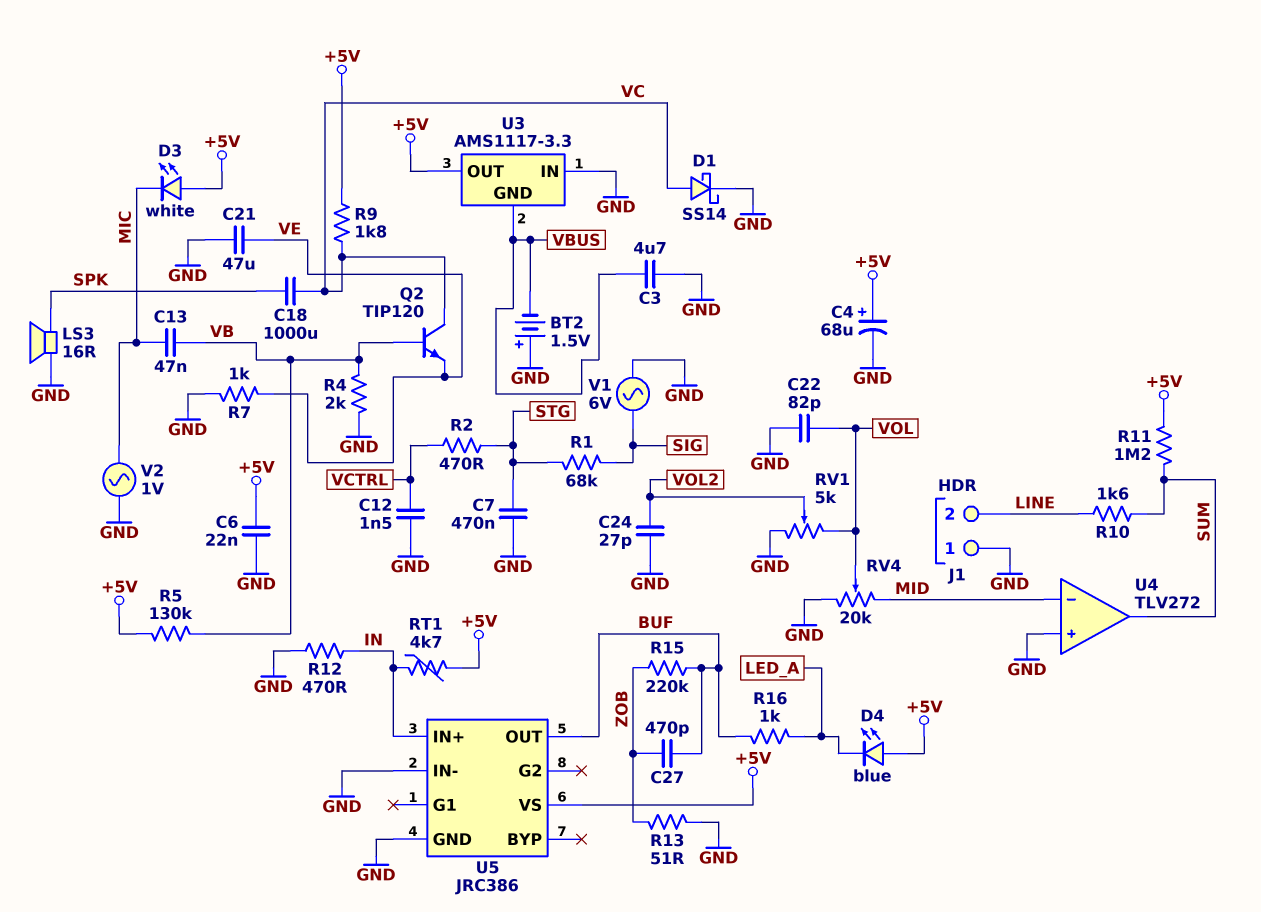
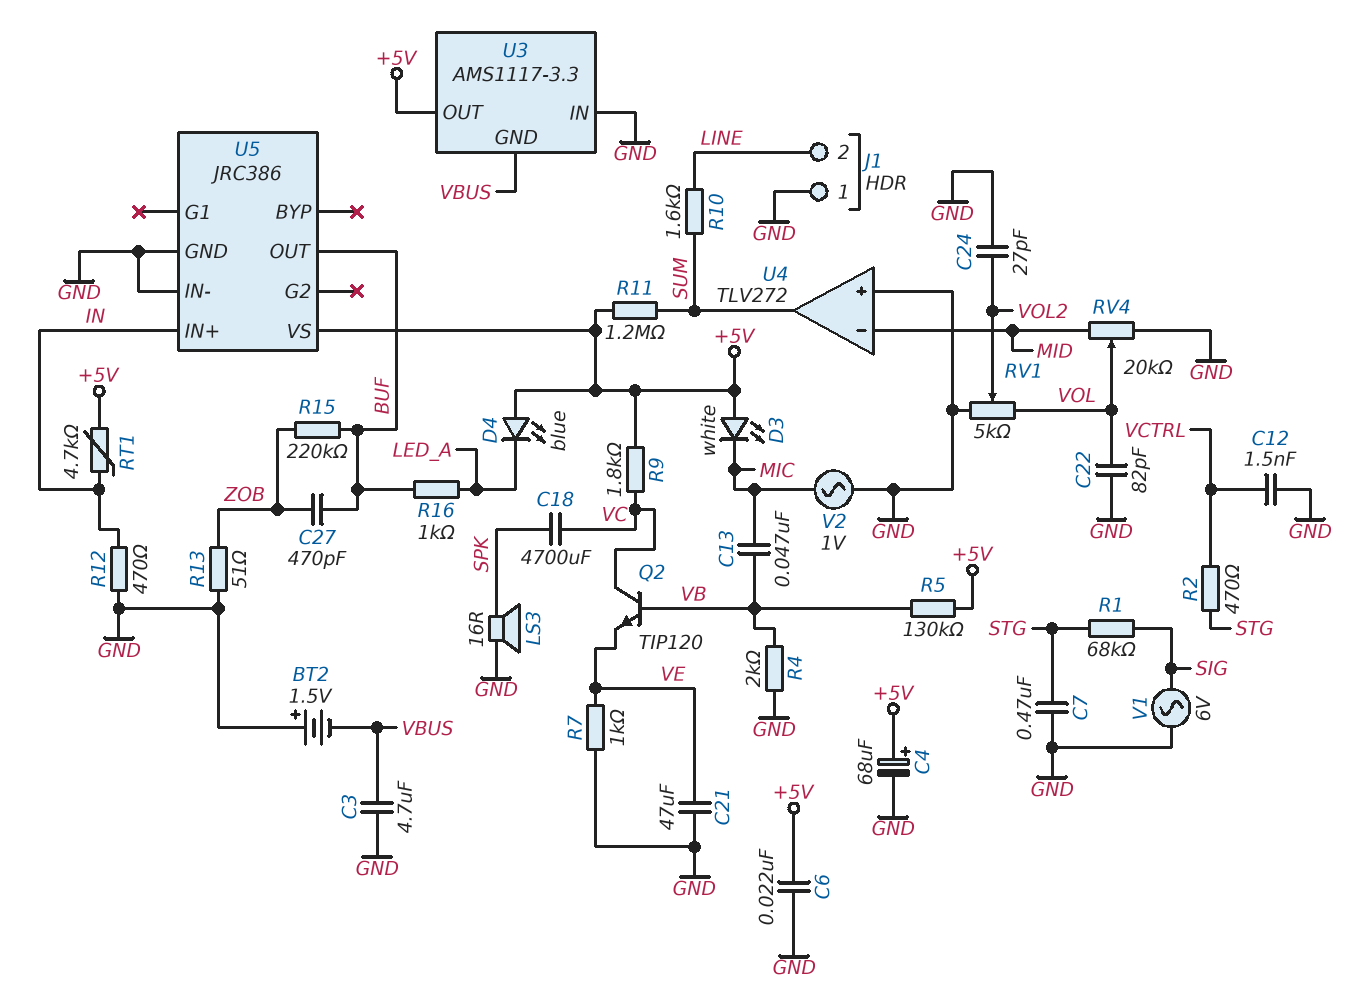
C18: 1000uF (SPK, VC) -> 4700uF (SPK, VC)
D1: schottky SS14 (A VC, K GND) -> none

